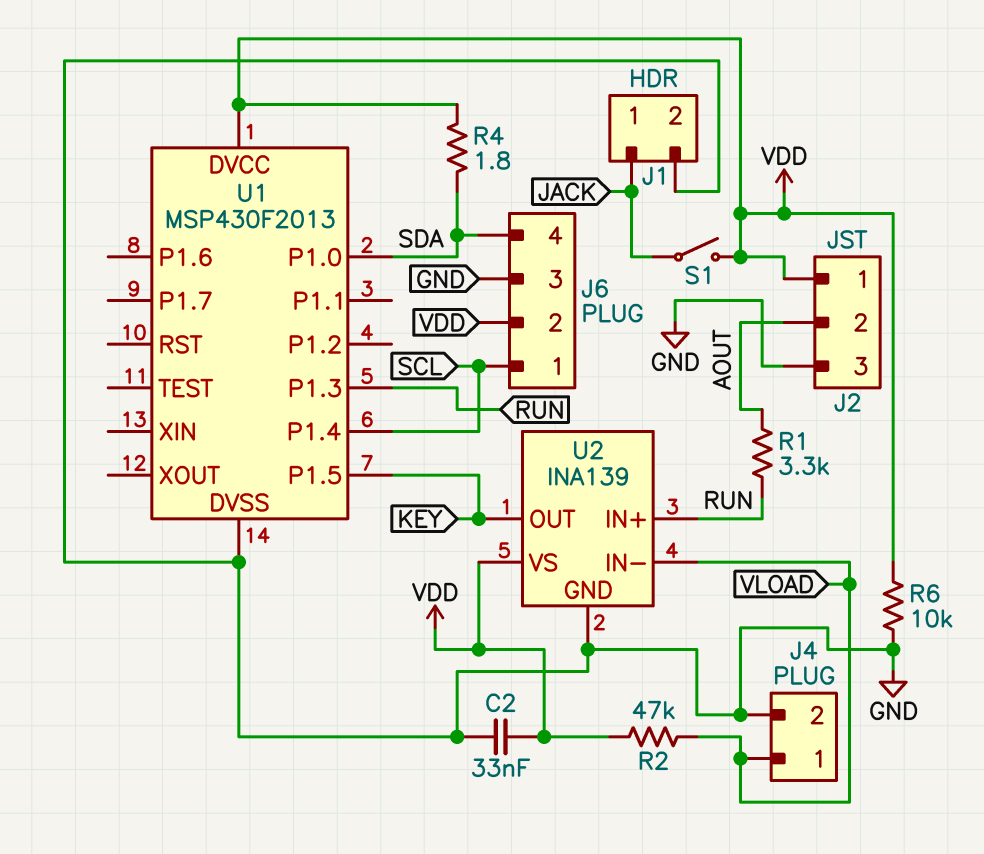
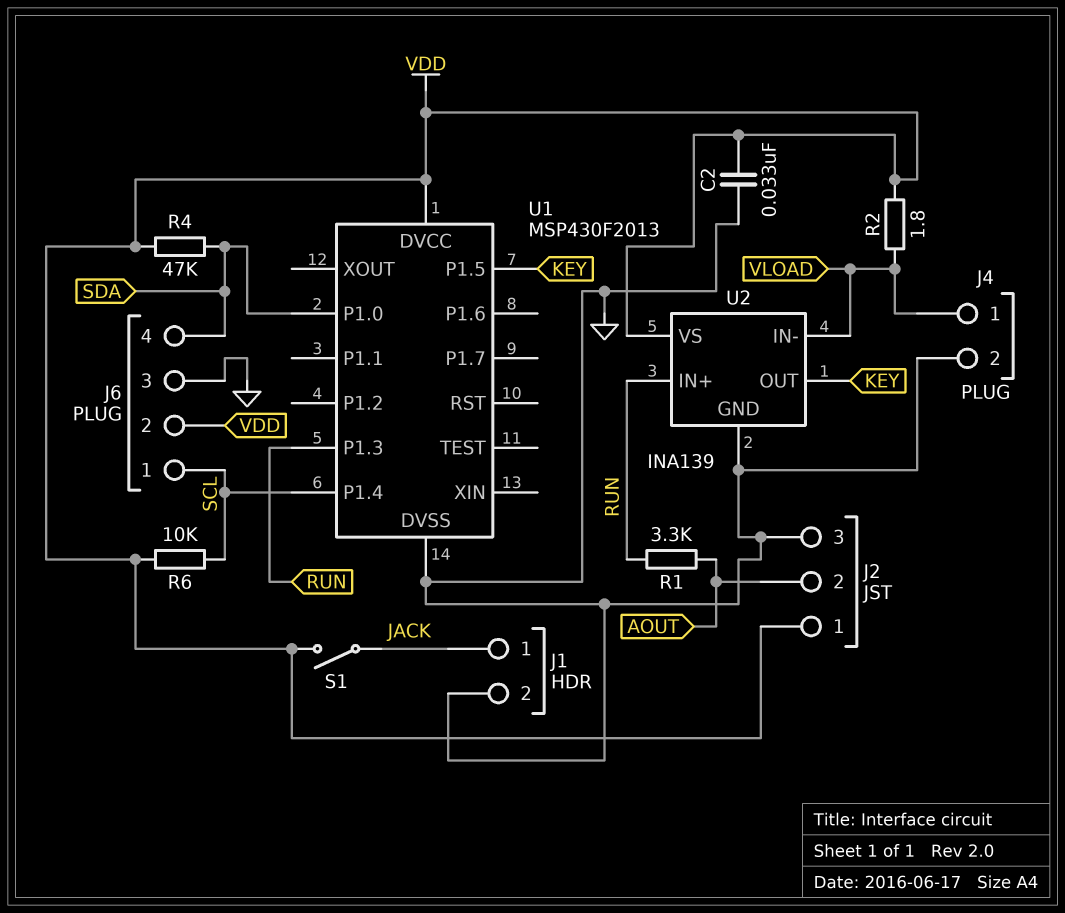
R2: 47k (VDD, VLOAD) -> 1.8 (VDD, VLOAD)
R4: 1.8 (SDA, VDD) -> 47k (SDA, VDD)
R6: 10k (GND, VDD) -> 10k (SCL, VDD)

